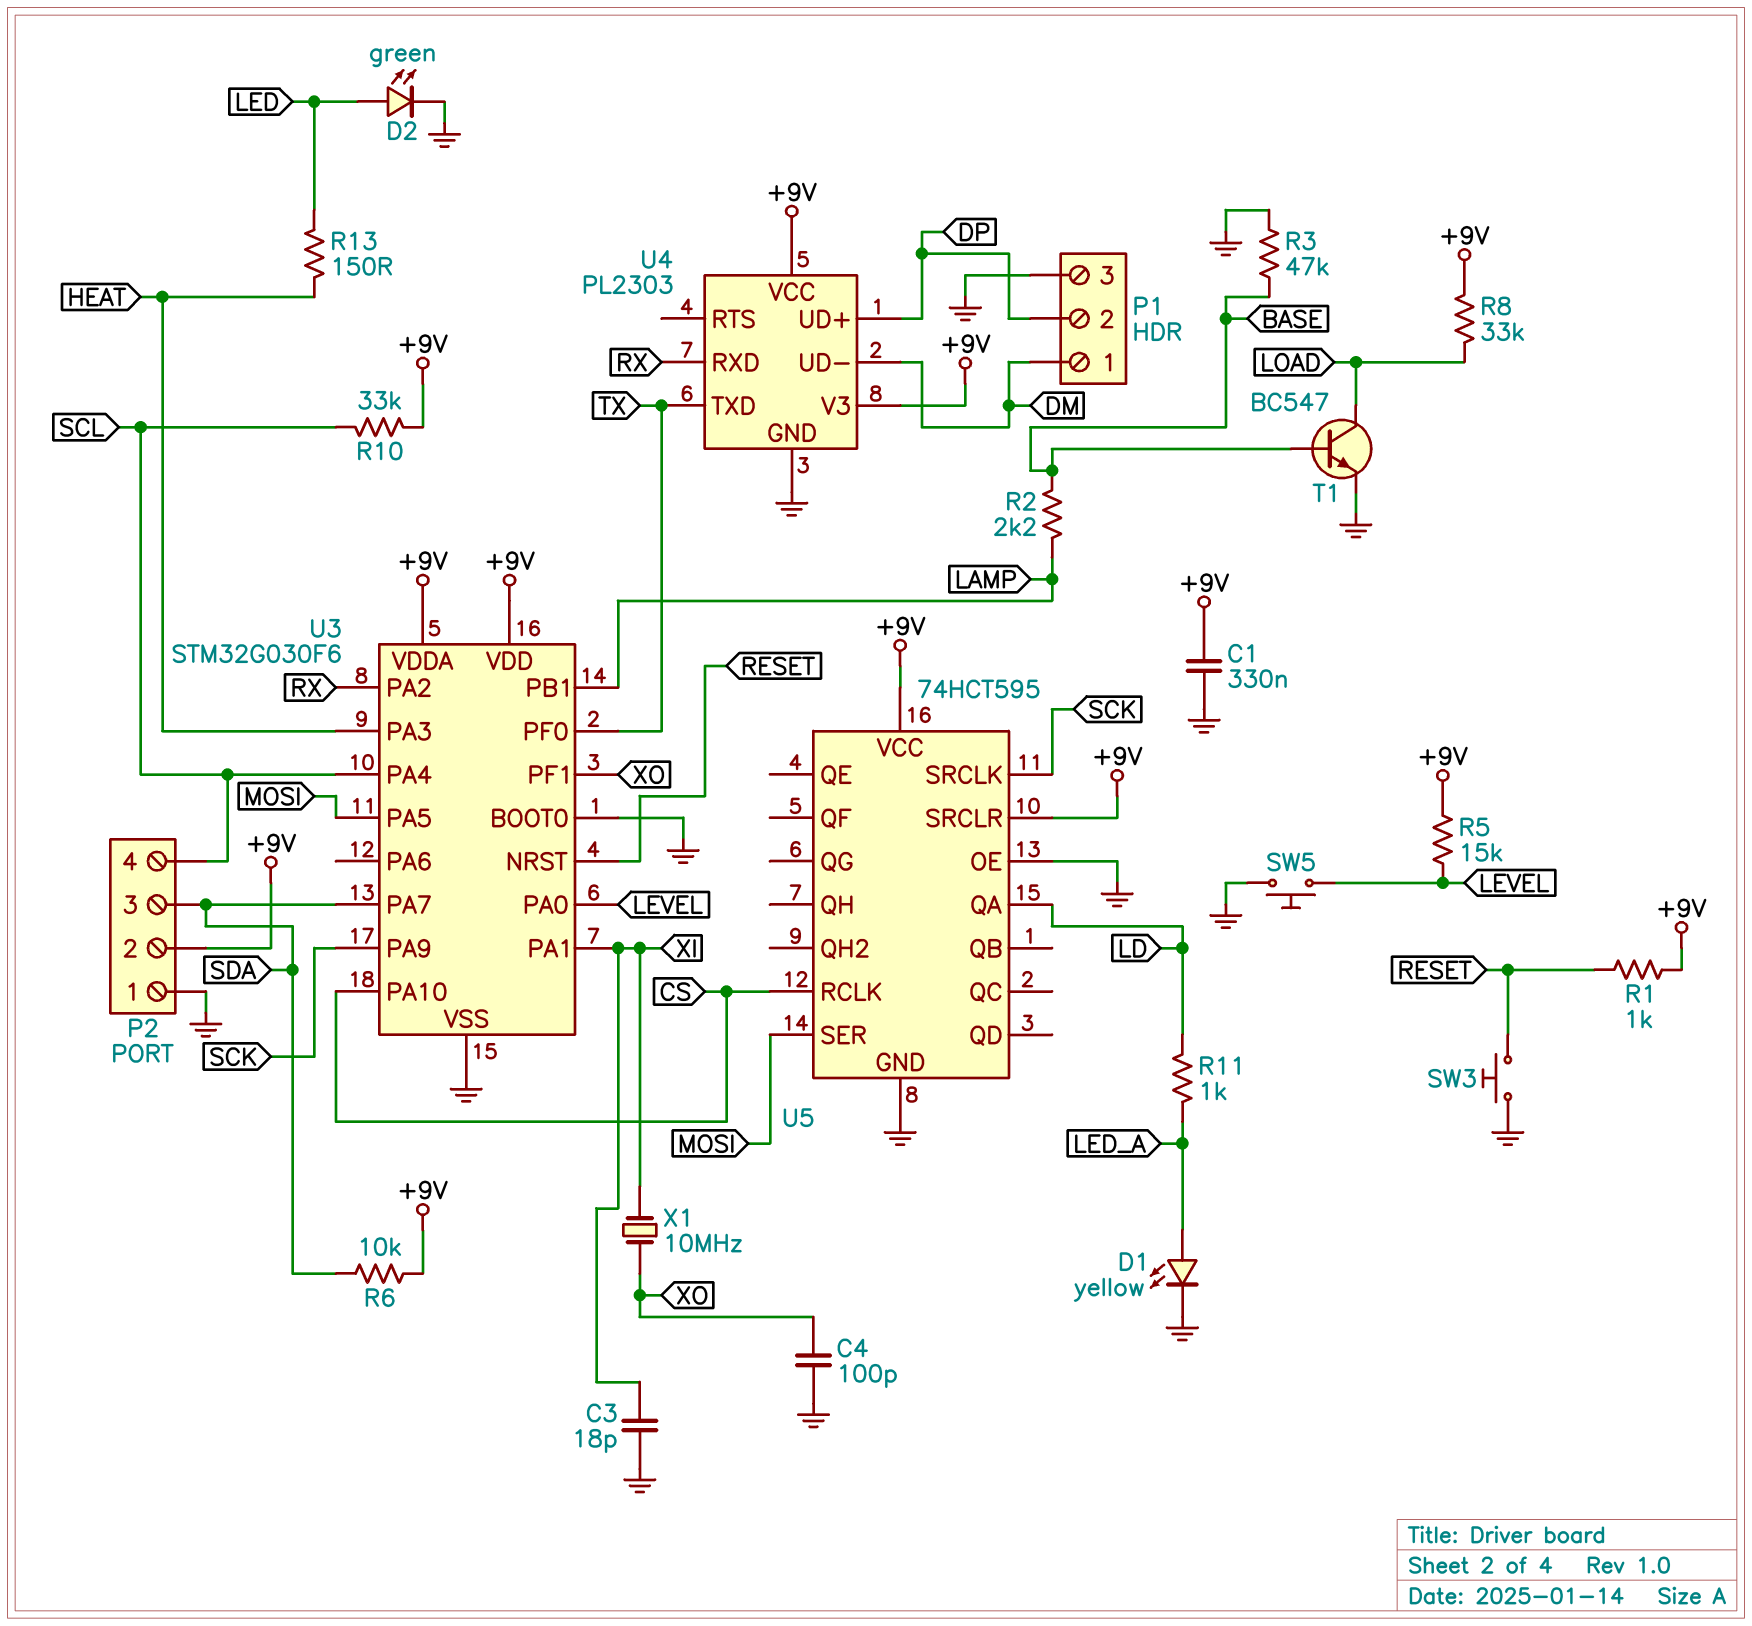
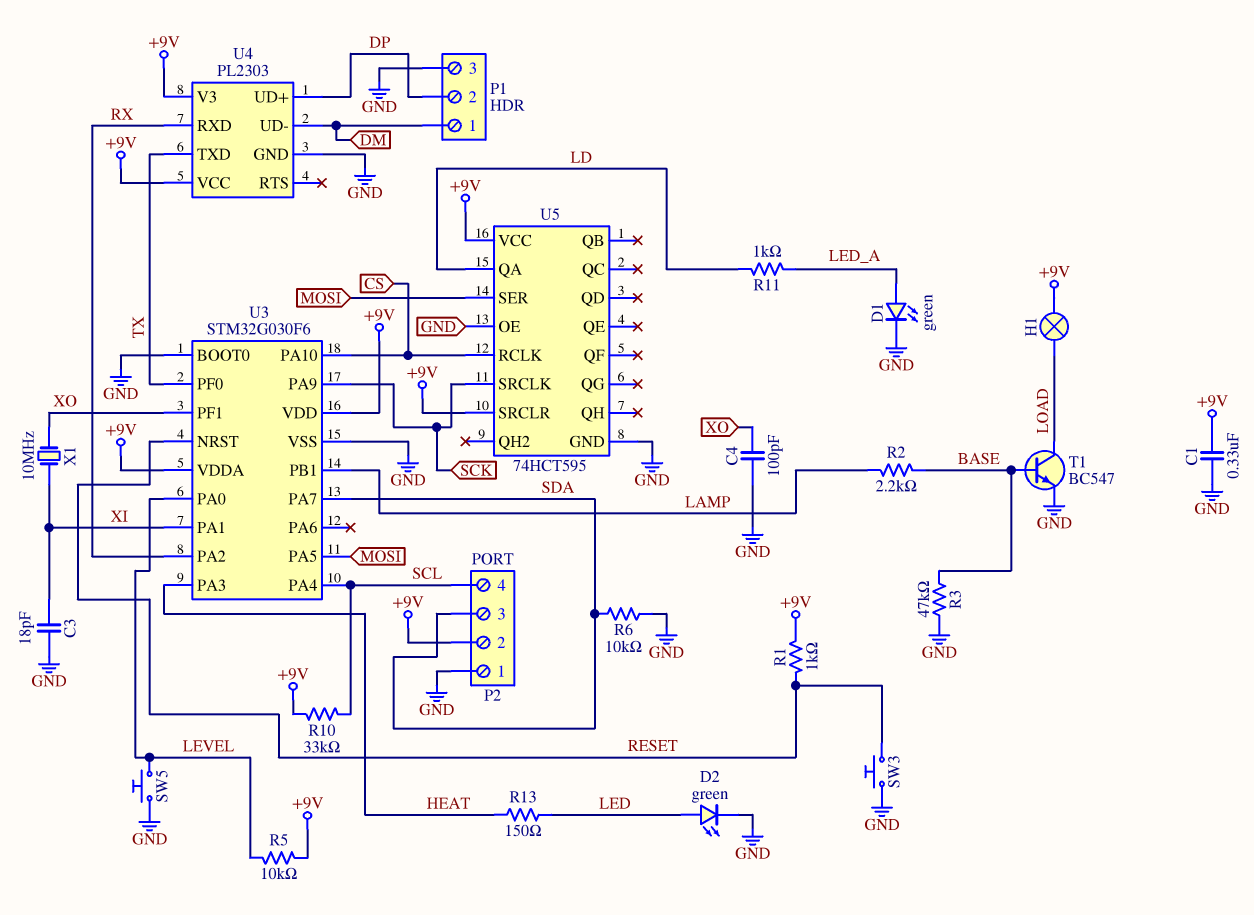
D1: LED yellow (A LED_A, K GND) -> LED green (A LED_A, K GND)
H1: none -> lamp (+9V, LOAD)
R5: 15k (+9V, LEVEL) -> 10k (+9V, LEVEL)
R6: 10k (+9V, SDA) -> 10k (GND, SDA)
R8: 33k (+9V, LOAD) -> none

